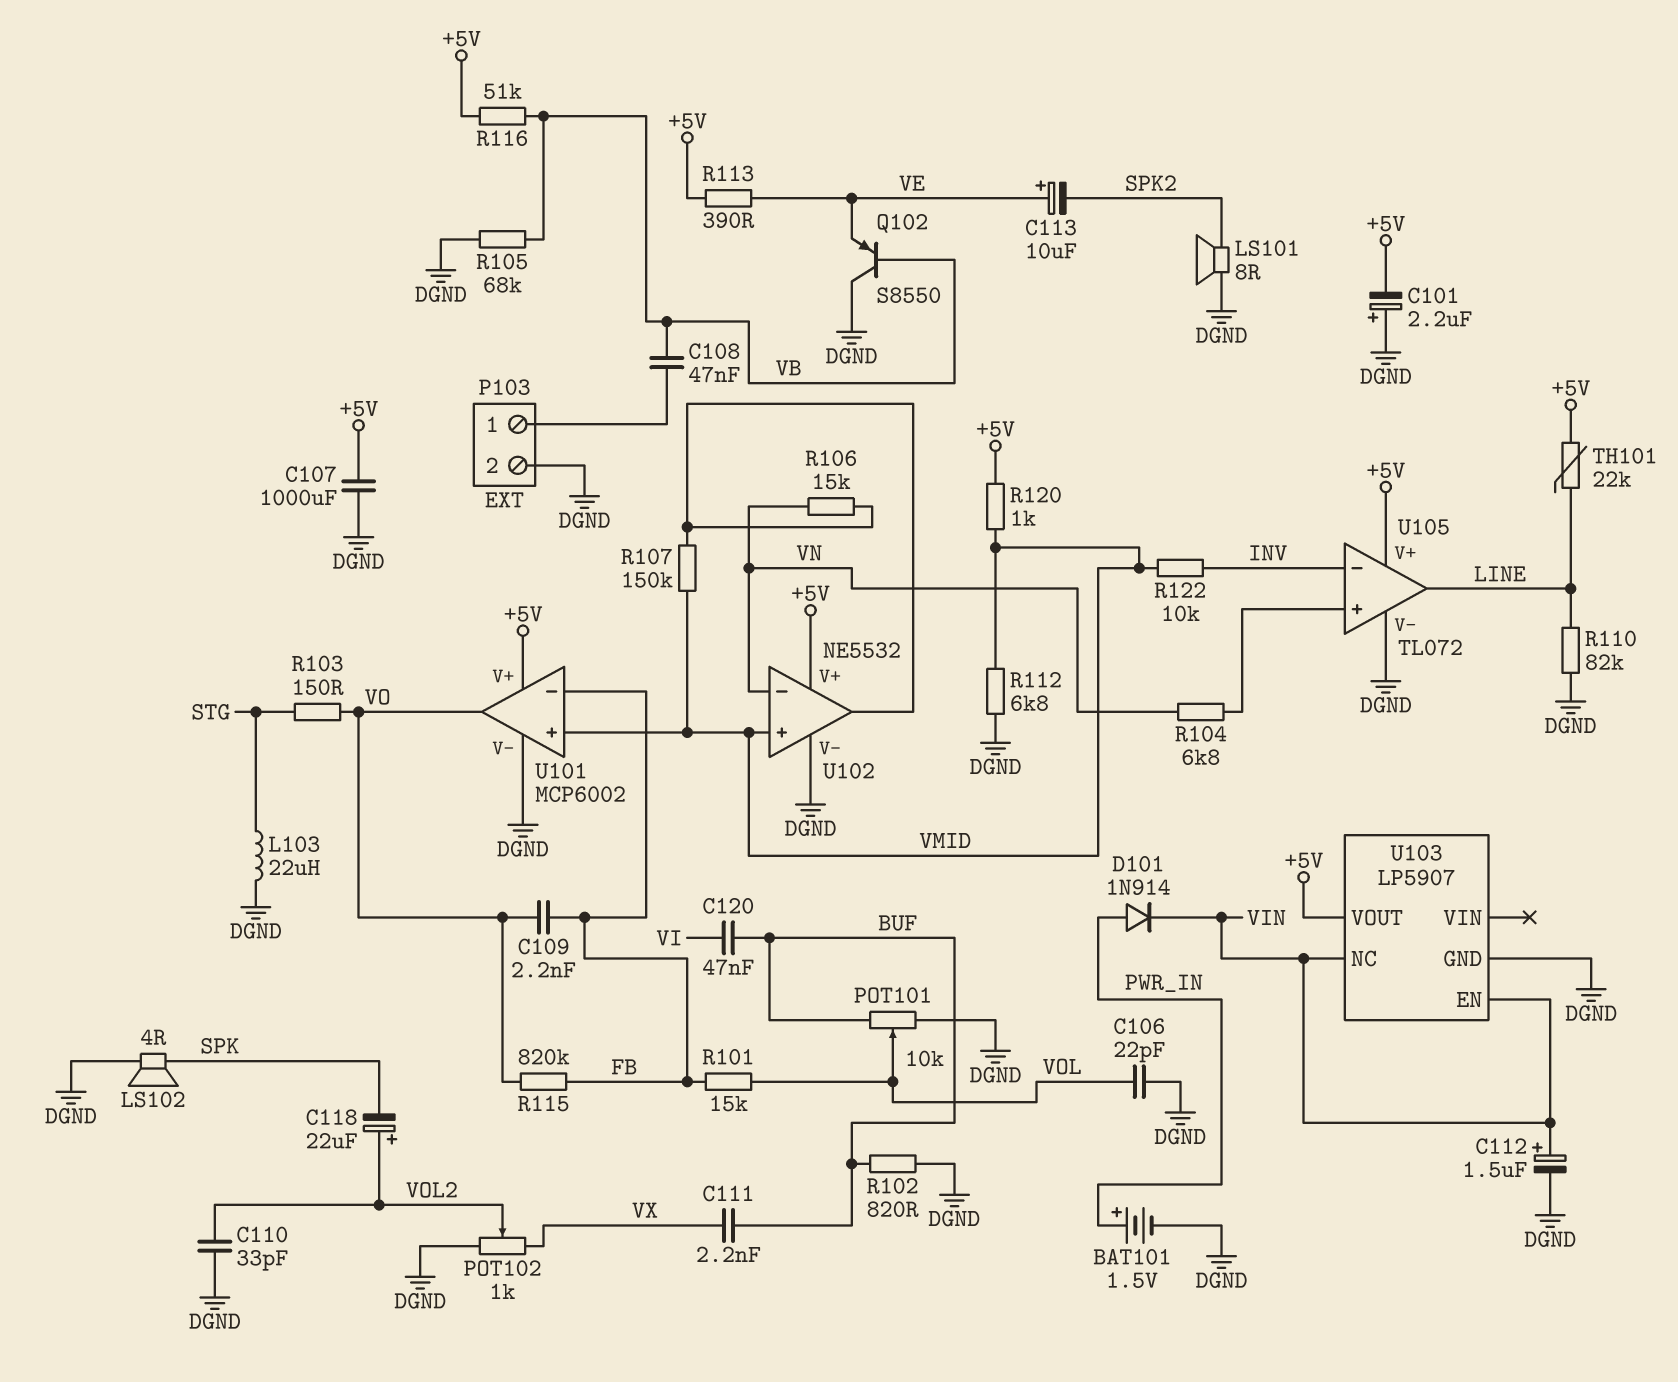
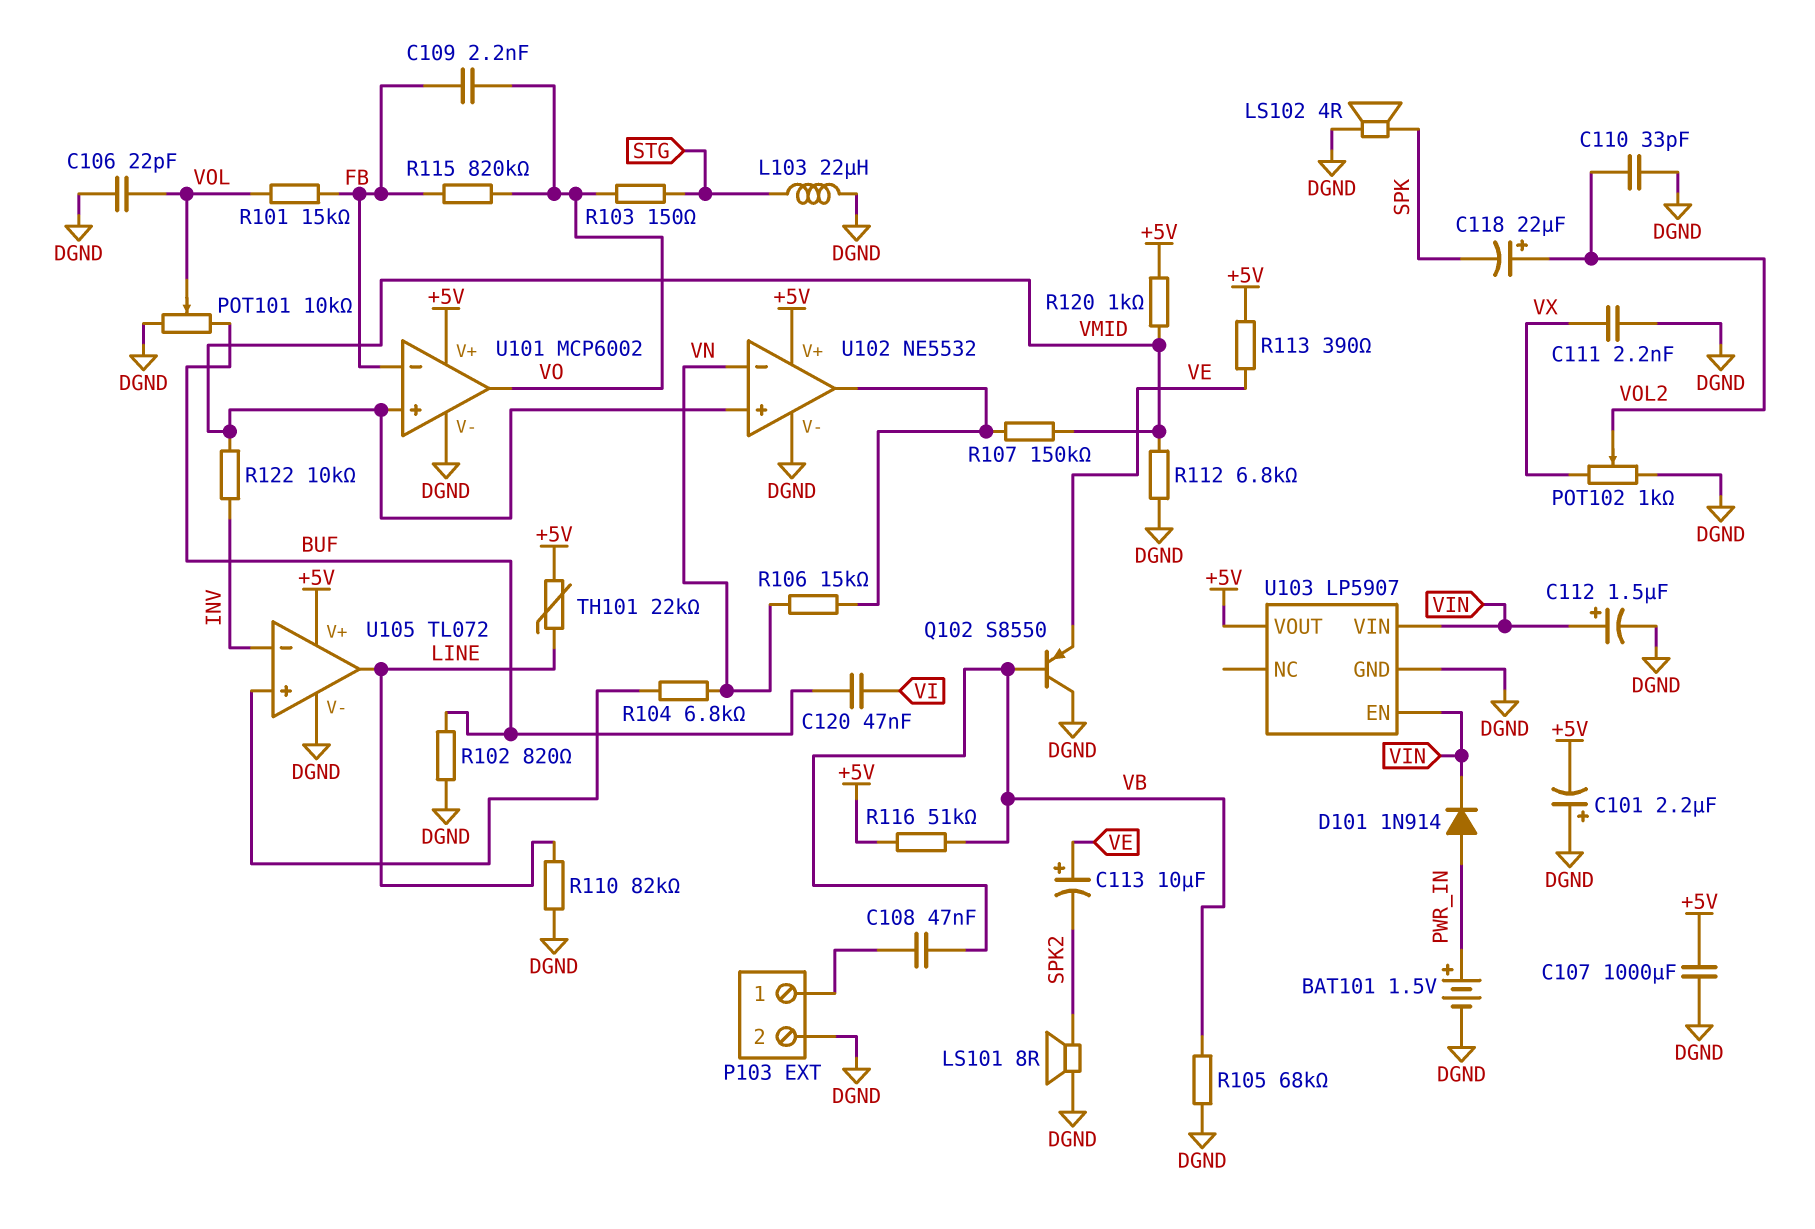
C111: 2.2nF (BUF, VX) -> 2.2nF (DGND, VX)
U103 pin NC: VIN -> none
U103 pin VIN: none -> VIN

